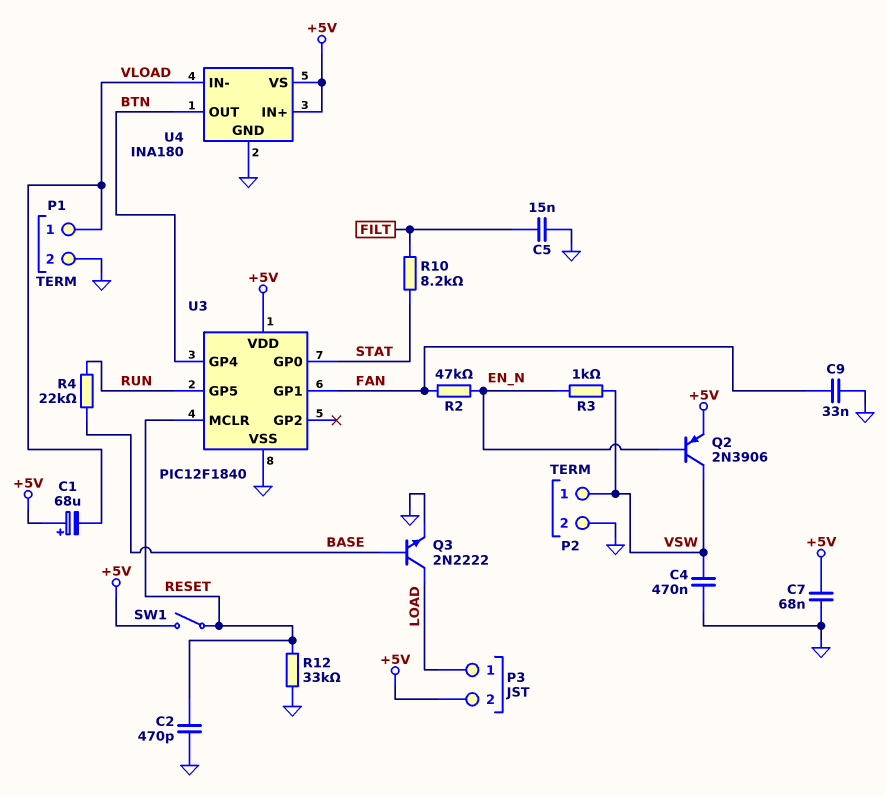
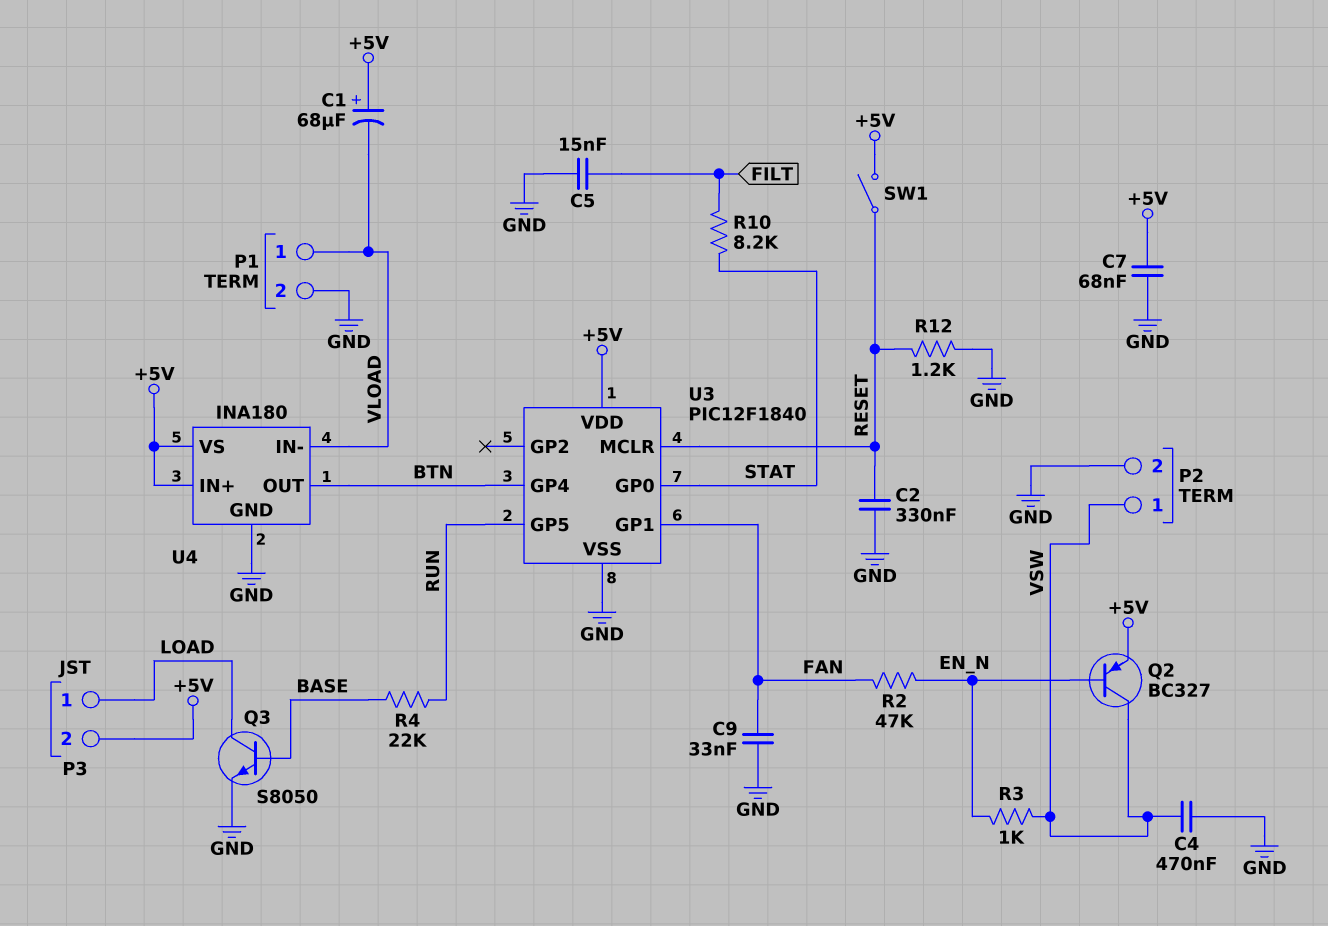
C2: 470pF (GND, RESET) -> 330nF (GND, RESET)
Q2: PNP 2N3906 (B EN_N, C VSW, E +5V) -> PNP BC327 (B EN_N, C VSW, E +5V)
Q3: NPN 2N2222 (B BASE, C LOAD, E GND) -> NPN S8050 (B BASE, C LOAD, E GND)
R12: 33k (GND, RESET) -> 1.2k (GND, RESET)

